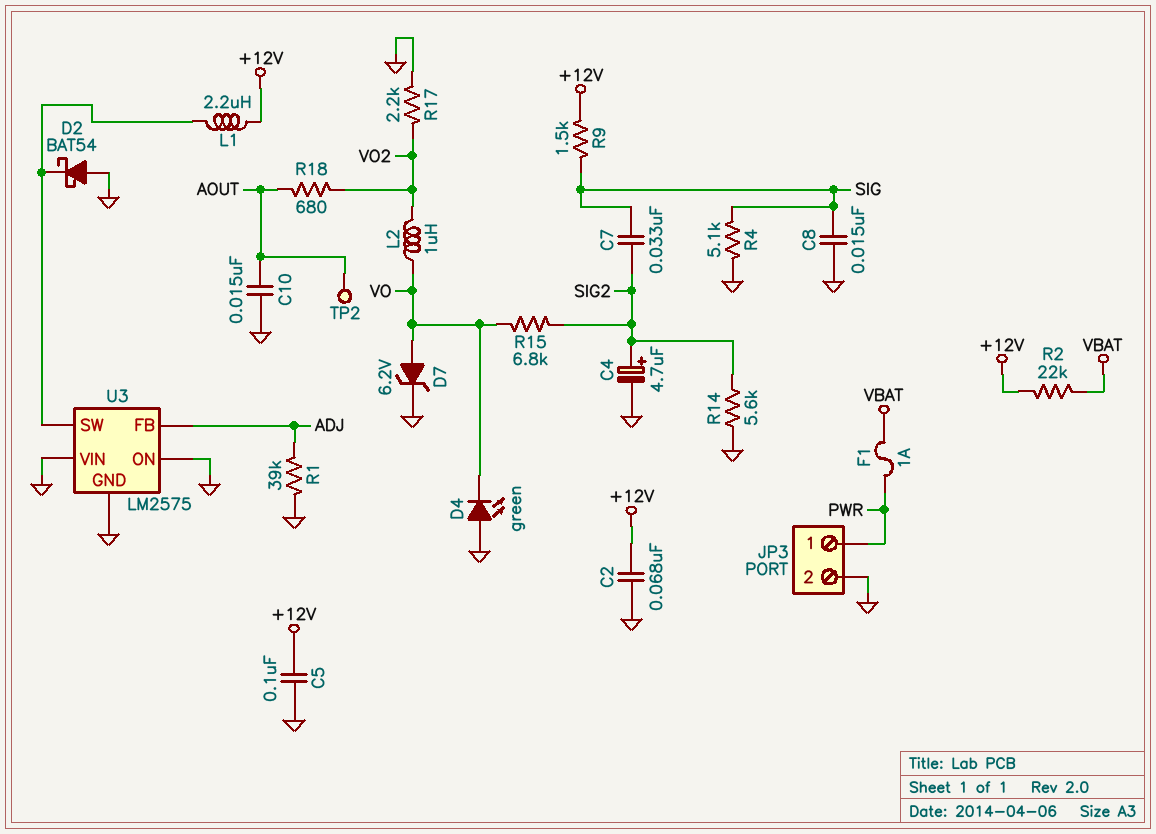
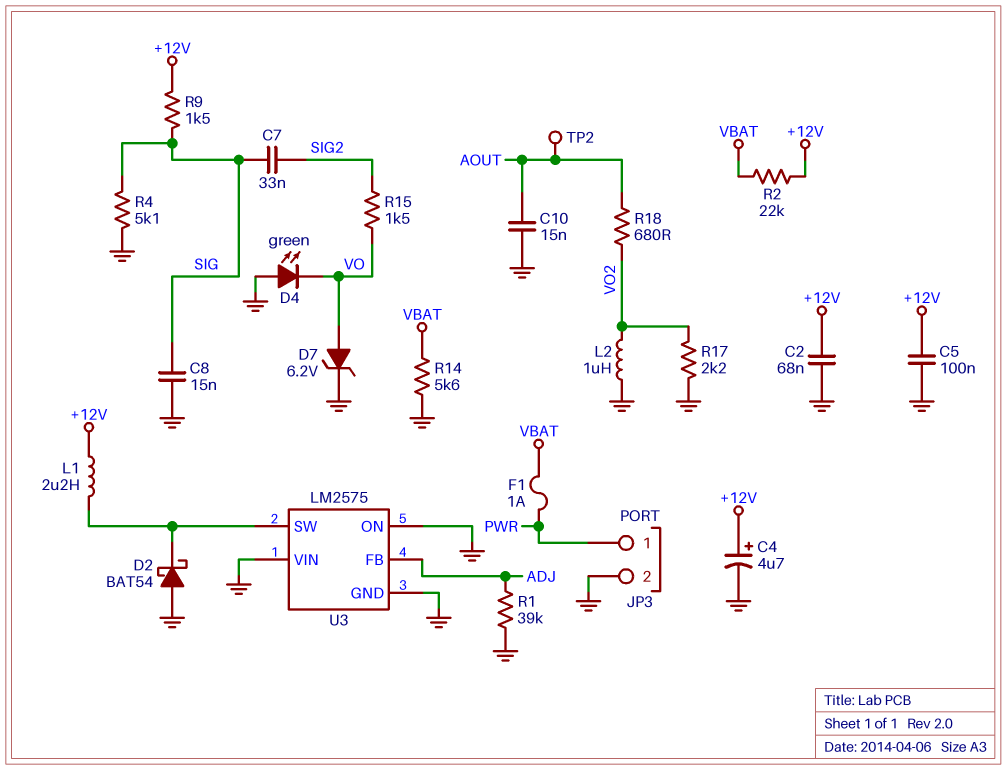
C4: 4.7uF (plus SIG2, minus GND) -> 4.7uF (plus +12V, minus GND)
L2: 1uH (VO, VO2) -> 1uH (GND, VO2)
R14: 5.6k (GND, SIG2) -> 5.6k (GND, VBAT)
R15: 6.8k (SIG2, VO) -> 1.5k (SIG2, VO)

